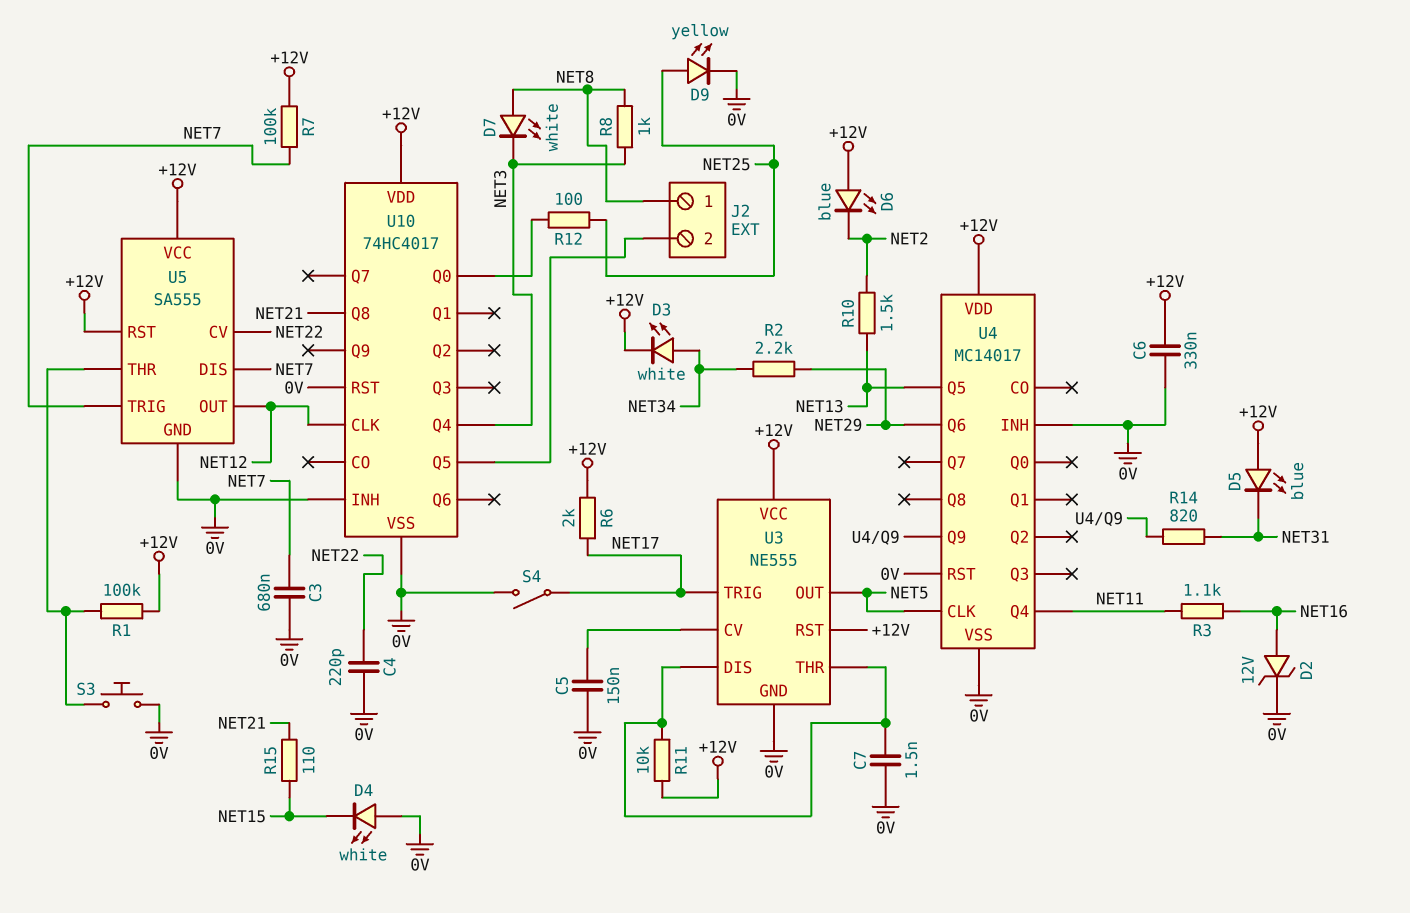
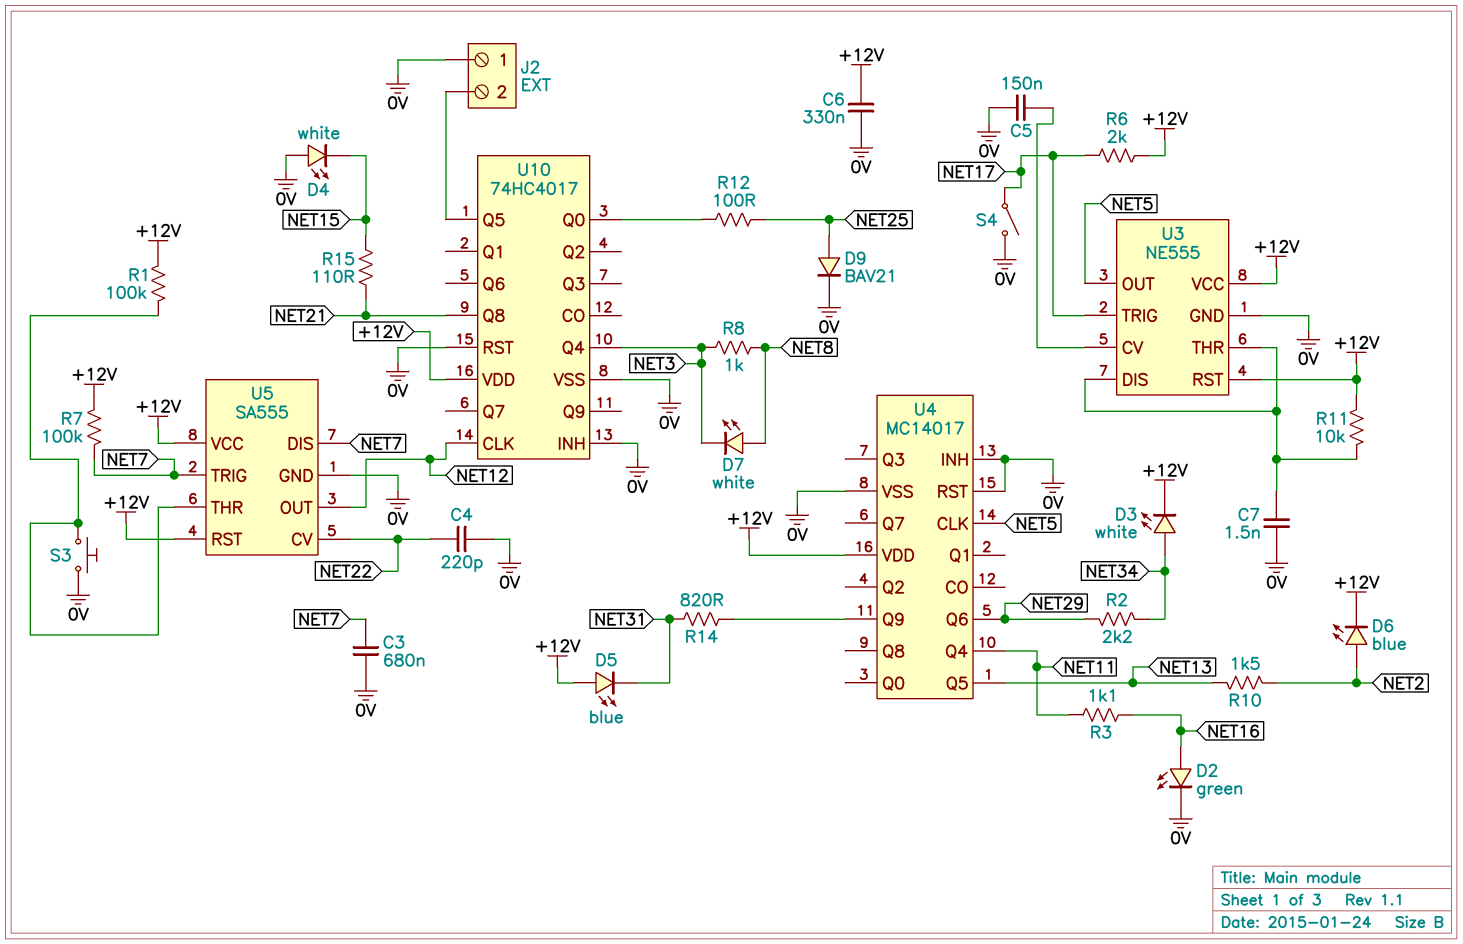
D2: zener 12V (A NET16, K 0V) -> LED green (A NET16, K 0V)
D6: LED blue (A +12V, K NET2) -> LED blue (A NET2, K +12V)
D9: LED yellow (A NET25, K 0V) -> diode BAV21 (A NET25, K 0V)
J2 pin 1: NET8 -> 0V

